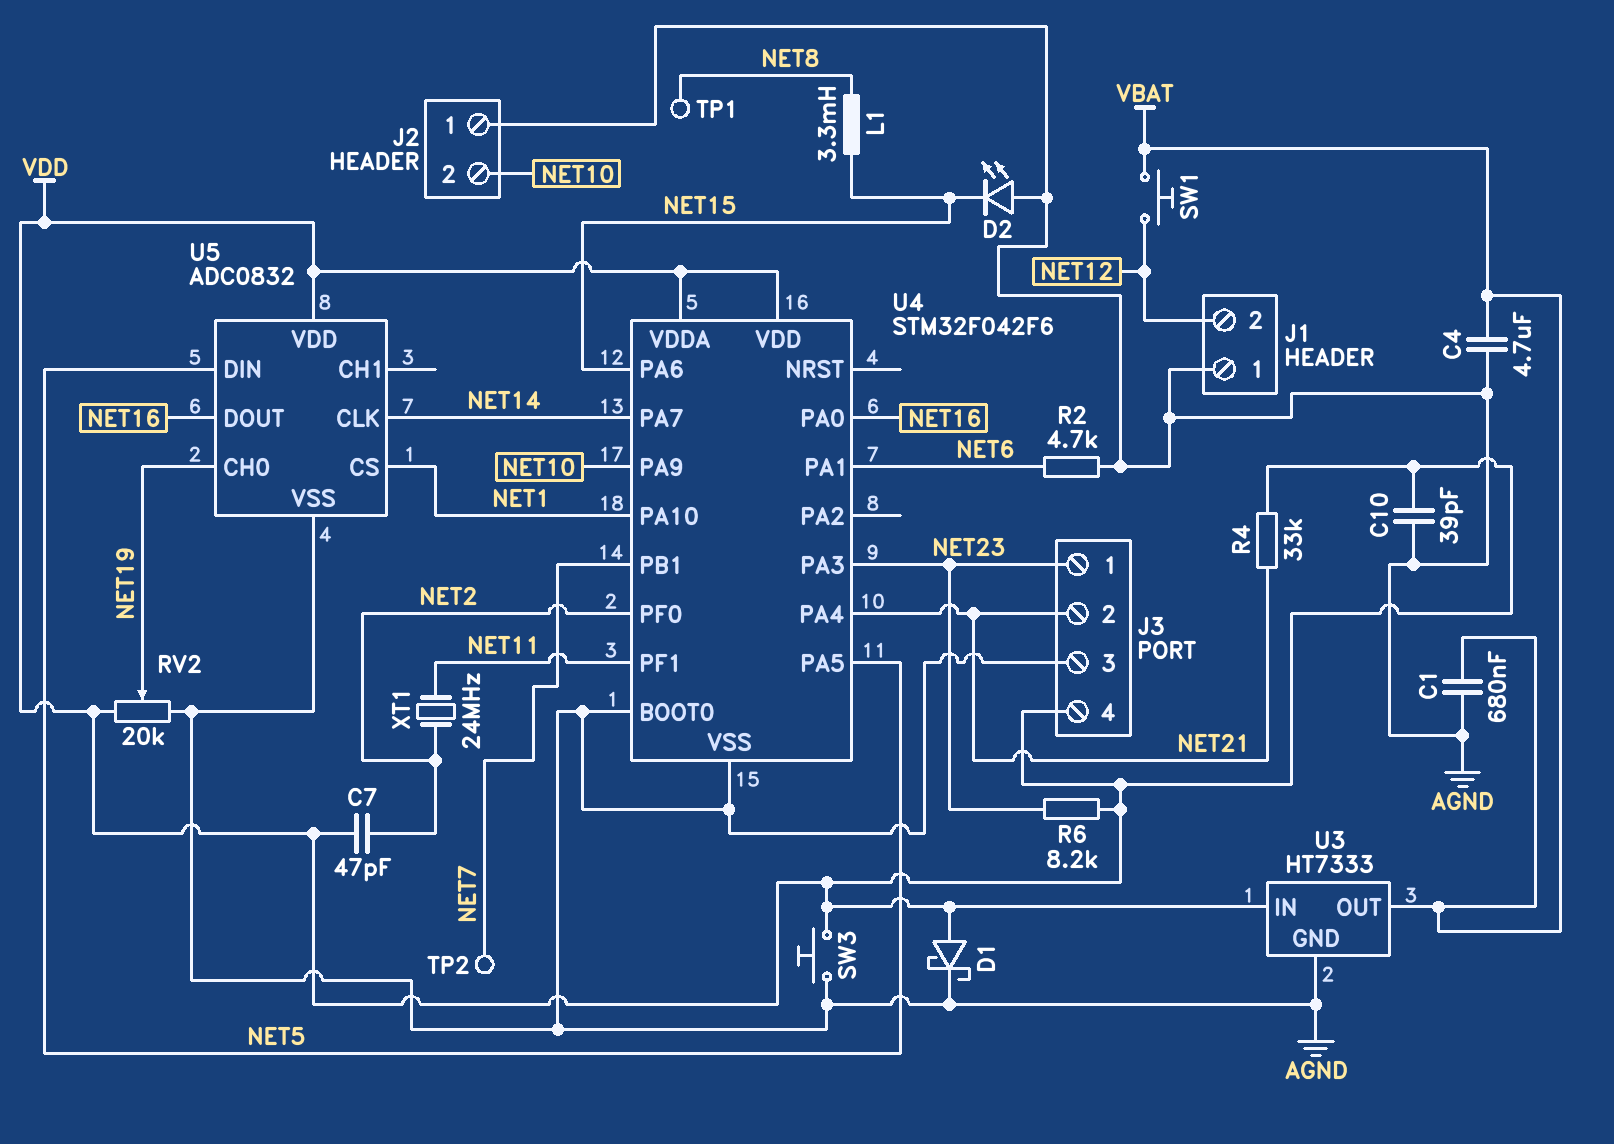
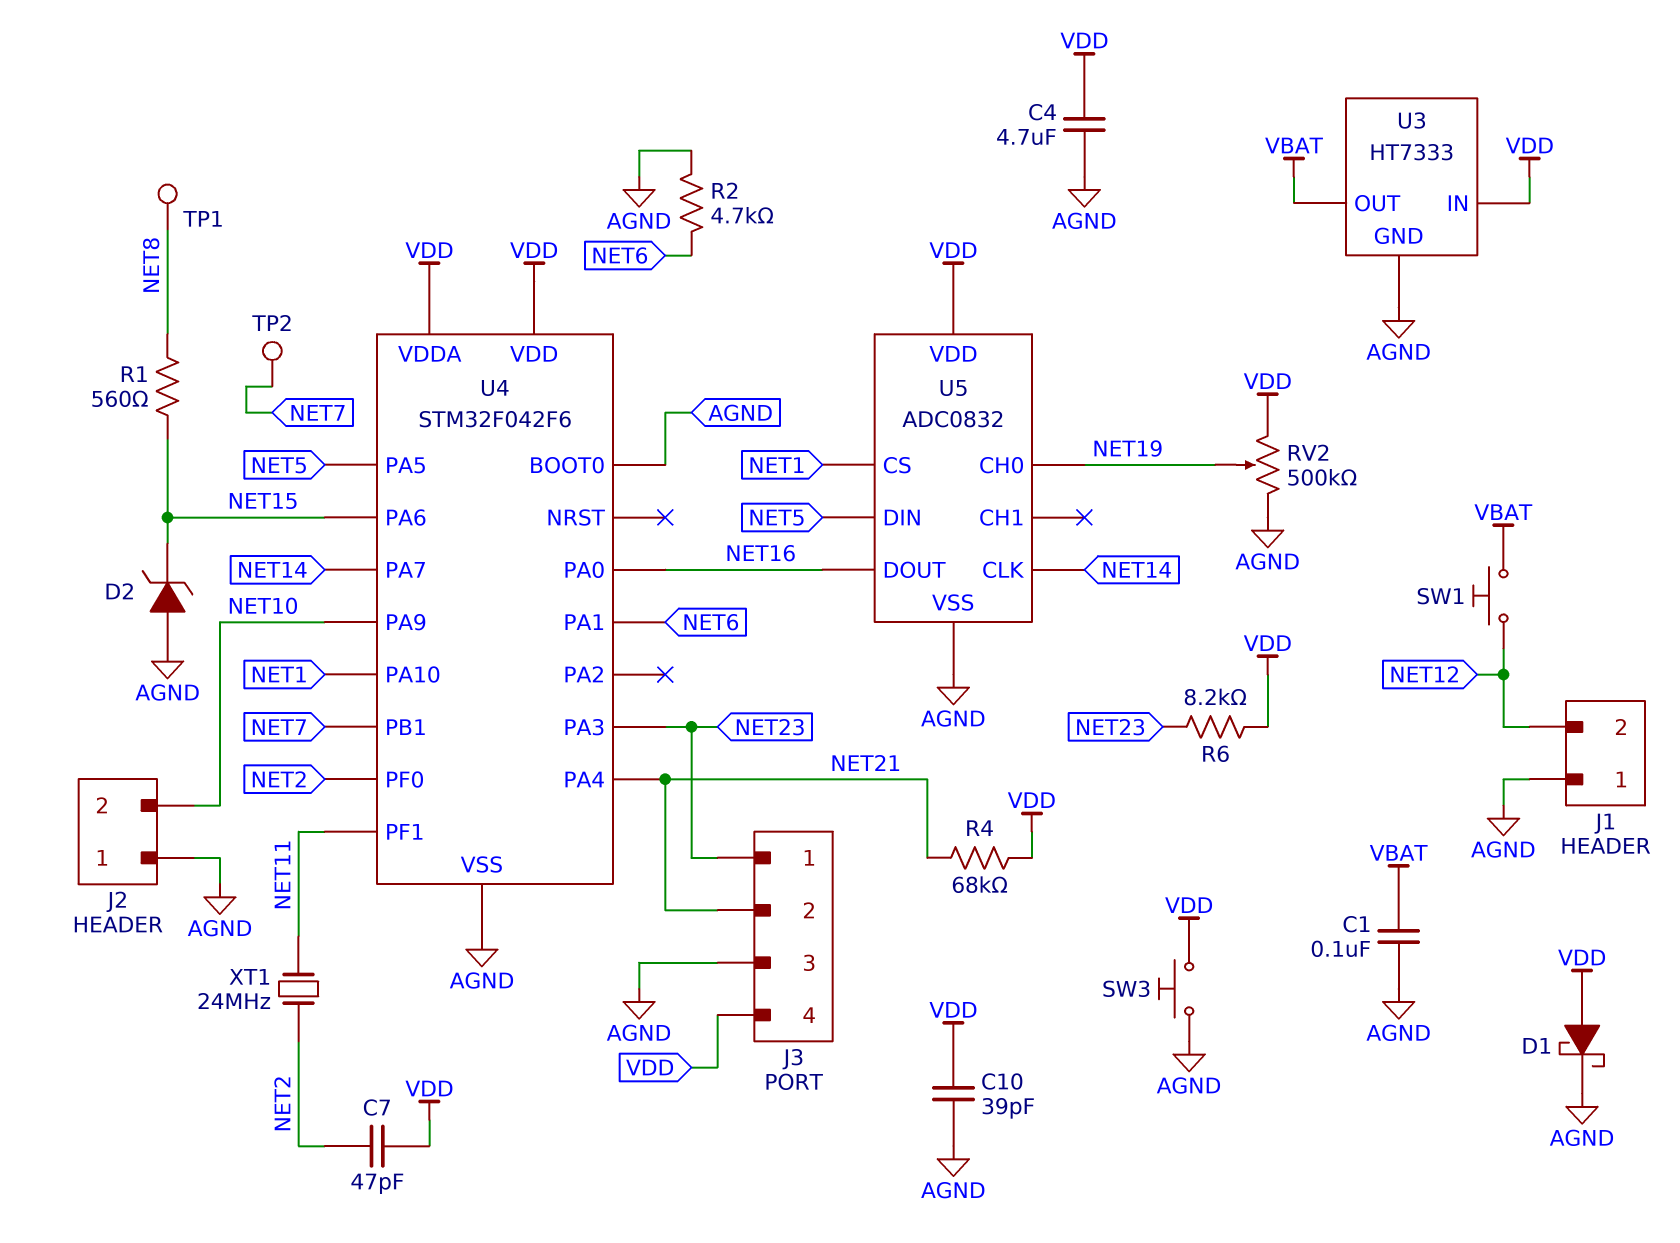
C1: 680nF (AGND, VBAT) -> 100nF (AGND, VBAT)
C4: 4.7uF (AGND, VBAT) -> 4.7uF (AGND, VDD)
D2: LED (A AGND, K NET15) -> zener (A AGND, K NET15)
L1: 3.3mH (NET8, NET15) -> none
R1: none -> 560 (NET8, NET15)
R4: 33k (NET21, VDD) -> 68k (NET21, VDD)
RV2: 20k (AGND, VDD, wiper NET19) -> 500k (AGND, VDD, wiper NET19)

